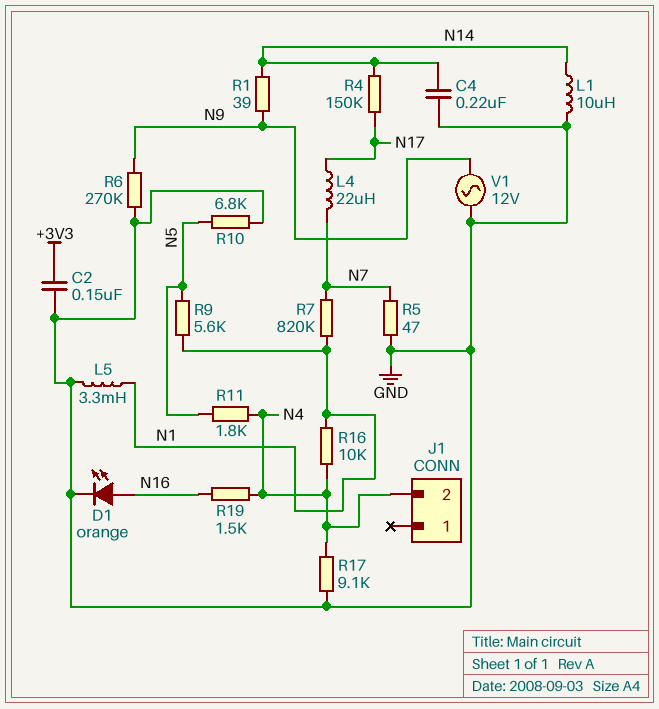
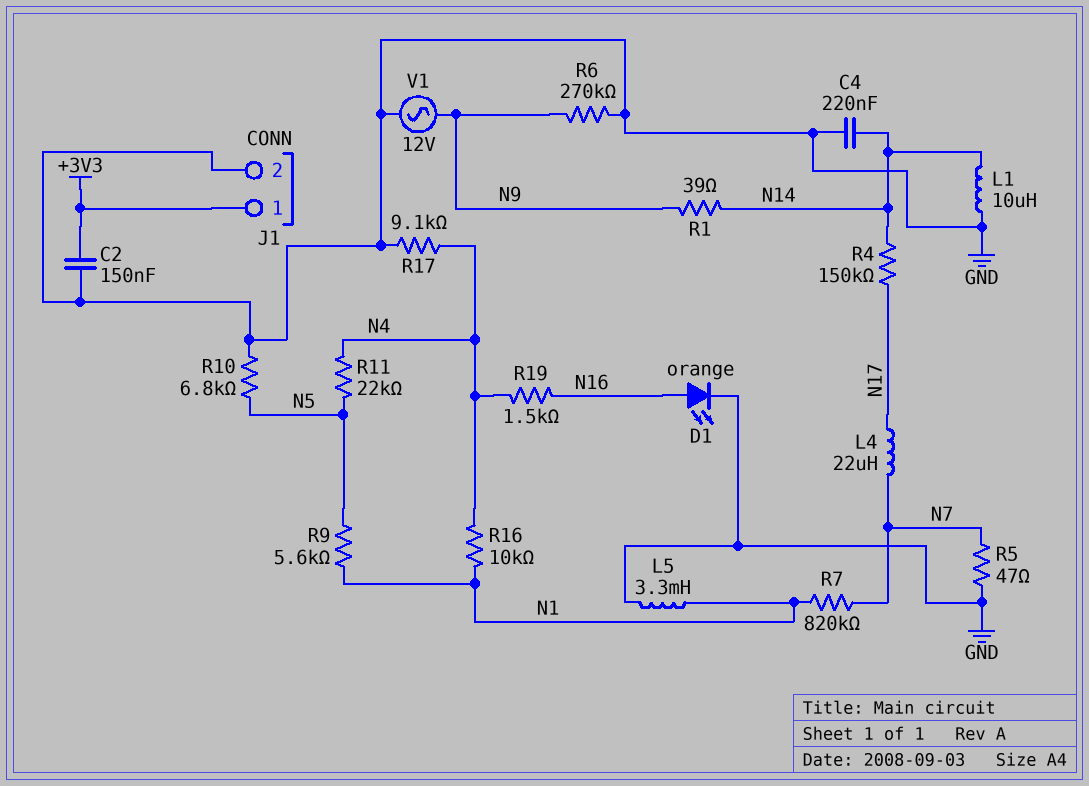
J1 pin 1: none -> +3V3
J1 pin 2: N4 -> GND
R11: 1.8k (N4, N5) -> 22k (N4, N5)

